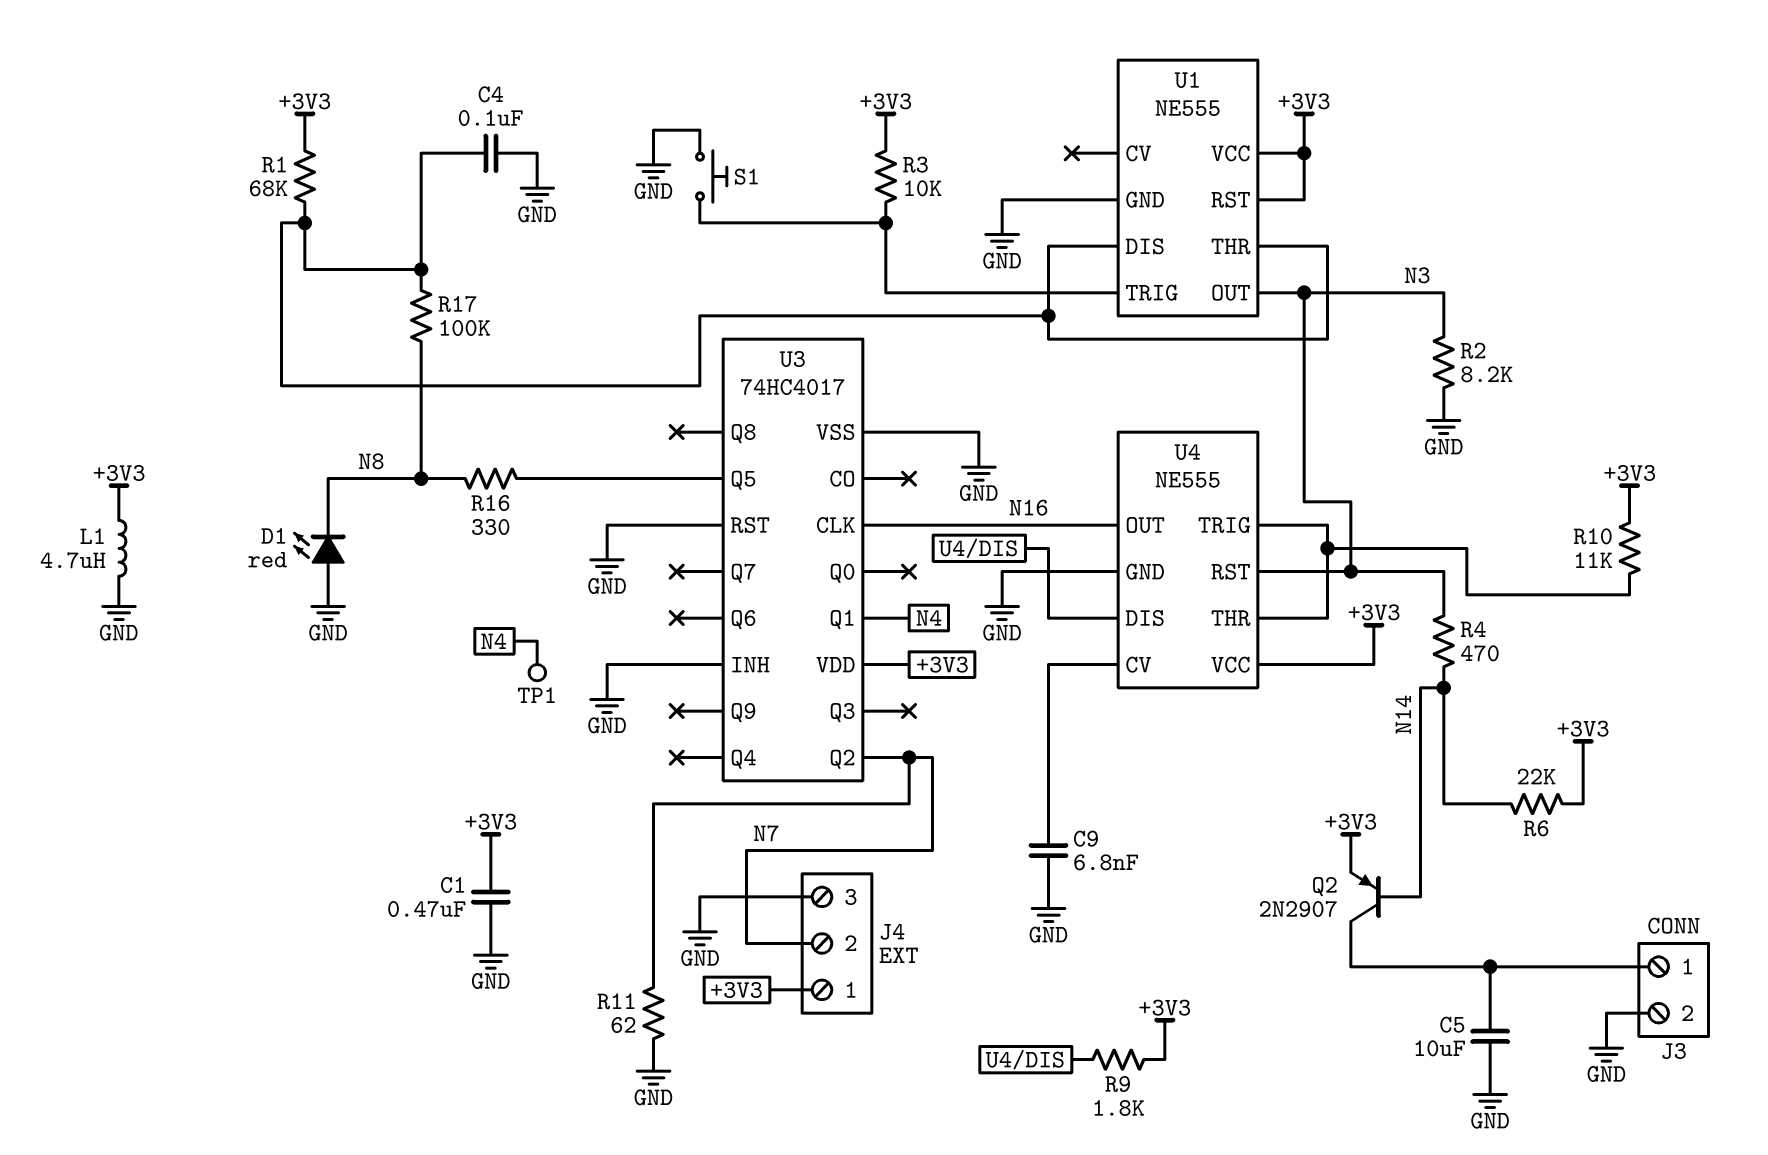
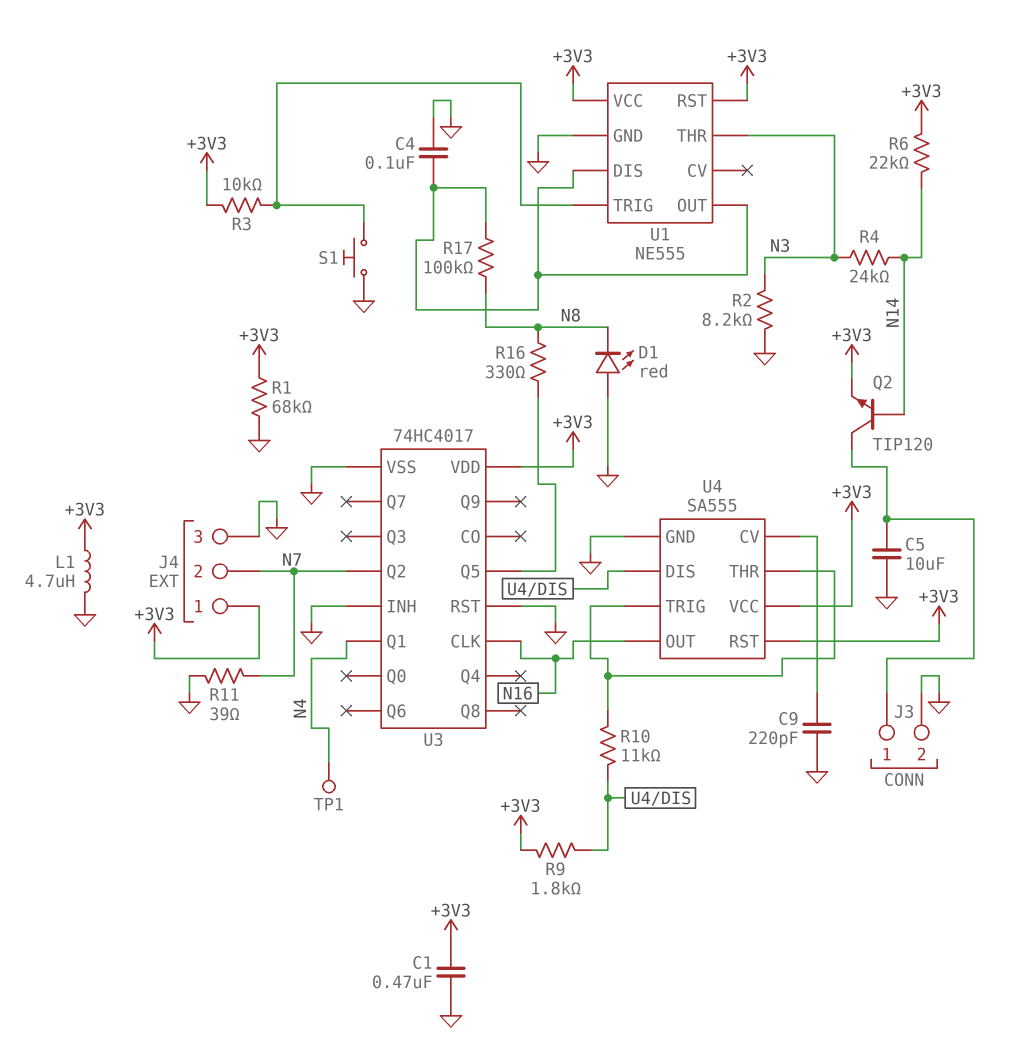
C9: 6.8nF (GND, U4/CV) -> 220pF (GND, U4/CV)
Q2: PNP 2N2907 (B N14, C J3/1, E +3V3) -> NPN TIP120 (B N14, C J3/1, E +3V3)
R1: 68k (+3V3, U1/DIS) -> 68k (+3V3, GND)
R4: 470 (N3, N14) -> 24k (N3, N14)
R10: 11k (+3V3, U4/THR) -> 11k (U4/DIS, U4/THR)
R11: 62 (GND, N7) -> 39 (GND, N7)
U1 pin OUT: N3 -> U1/DIS
U1 pin THR: U1/DIS -> N3
U4: NE555 -> SA555
U4 pin RST: N3 -> +3V3

